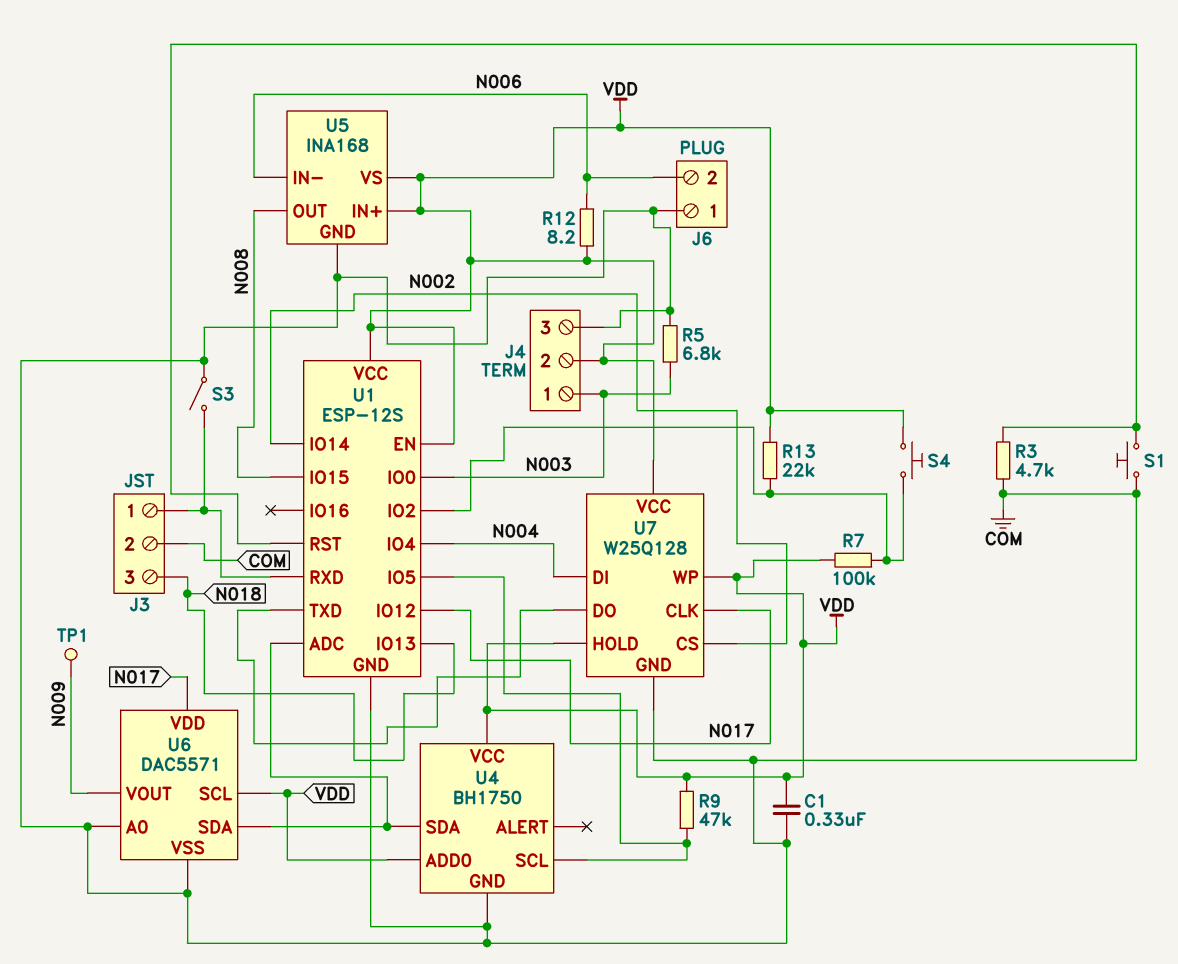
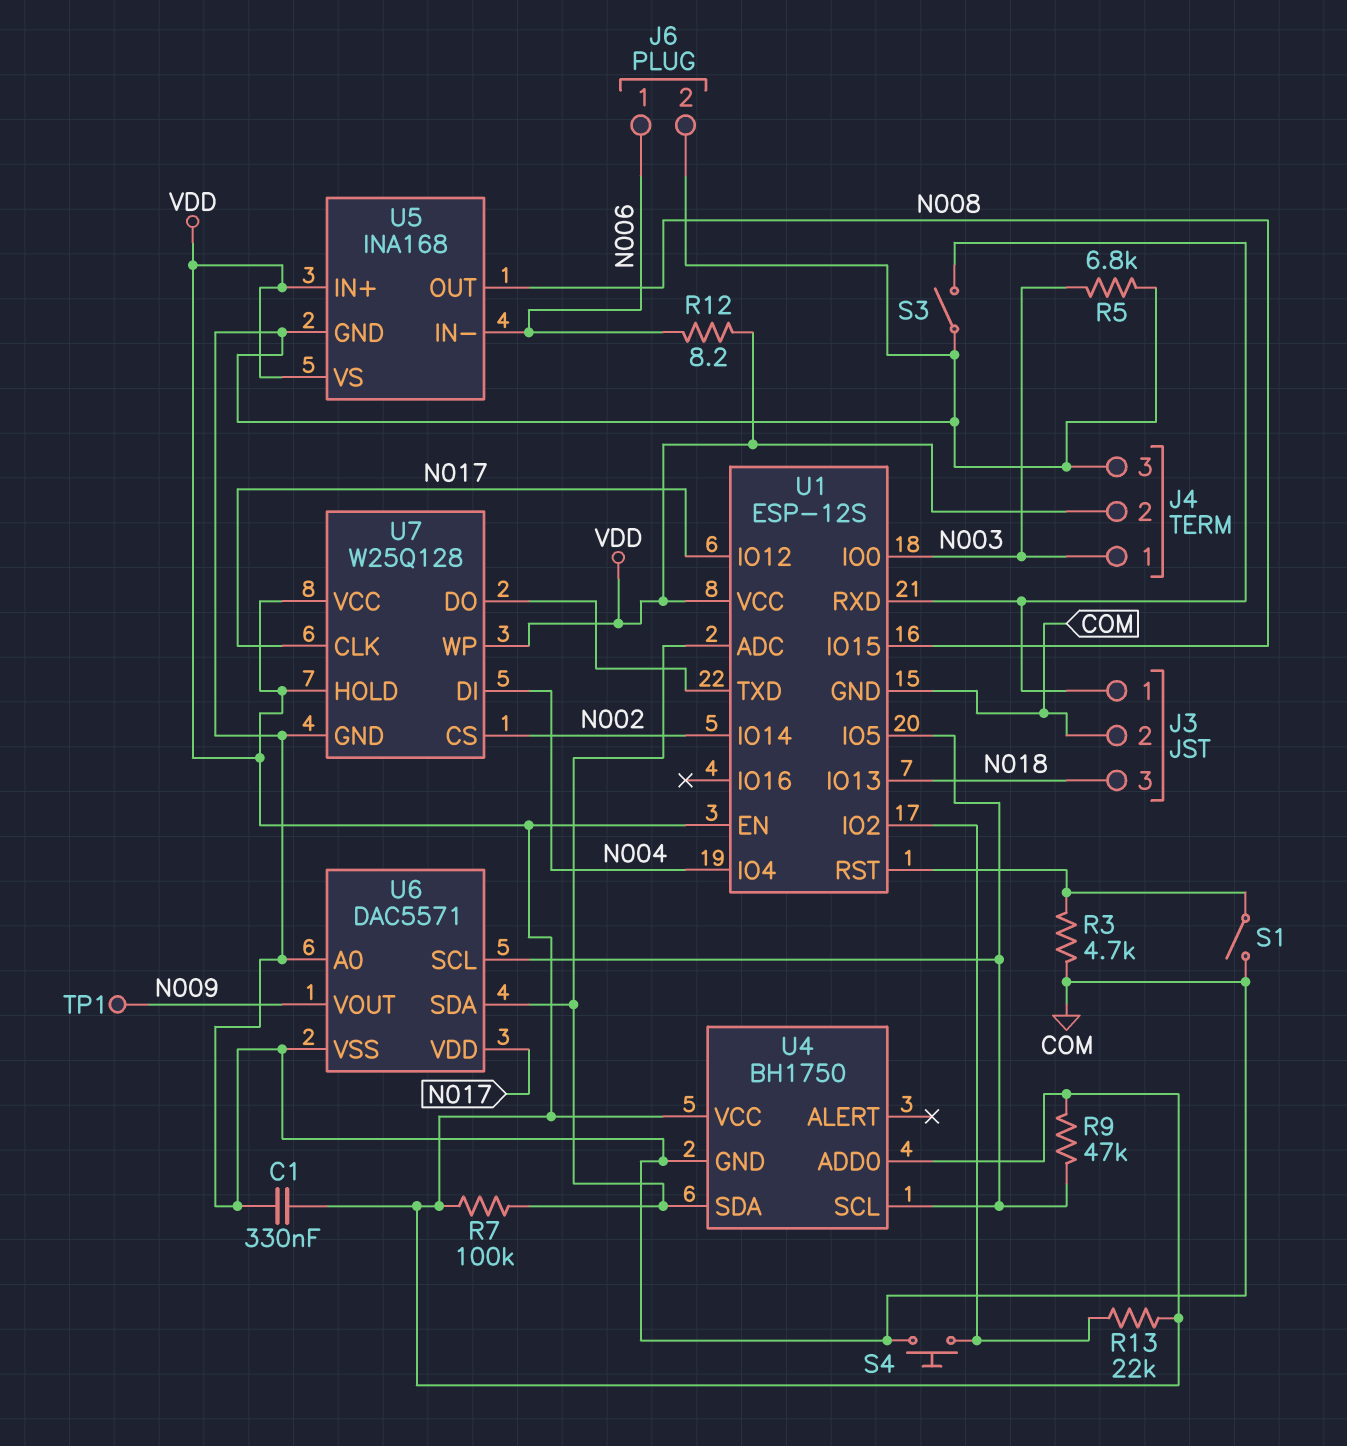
J6 pin 1: COM -> N006
J6 pin 2: N006 -> COM
R7: 100k (U1/IO2, VDD) -> 100k (U1/ADC, VDD)
S1: button (COM, U1/RST) -> switch (COM, U1/RST)
S4: button (U1/IO2, VDD) -> button (COM, U1/IO2)
U6 pin SCL: VDD -> U1/IO5

